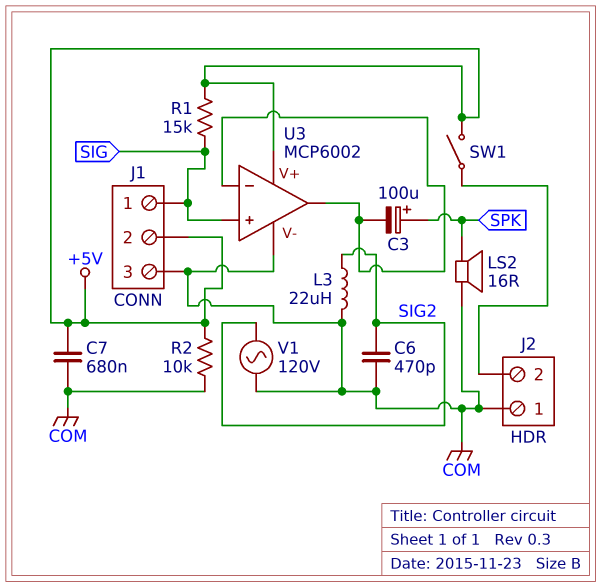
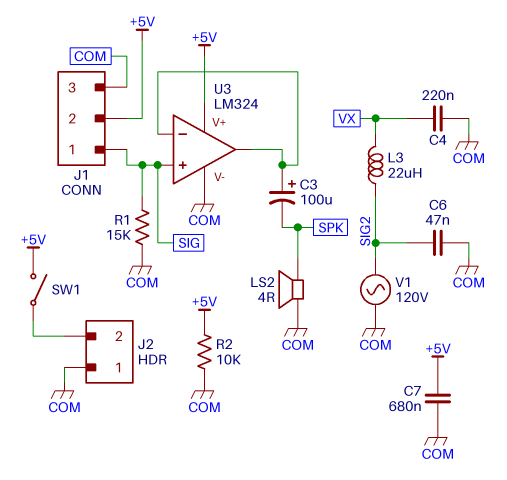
C3: 100uF (plus SPK, minus U3/in-) -> 100uF (plus U3/in-, minus SPK)
C4: none -> 220nF (COM, VX)
C6: 470pF (COM, SIG2) -> 47nF (COM, SIG2)
L3: 22uH (COM, SIG2) -> 22uH (SIG2, VX)
LS2: speaker 16R (COM, SPK) -> speaker 4R (COM, SPK)
R1: 15k (+5V, SIG) -> 15k (COM, SIG)
U3: MCP6002 -> LM324

